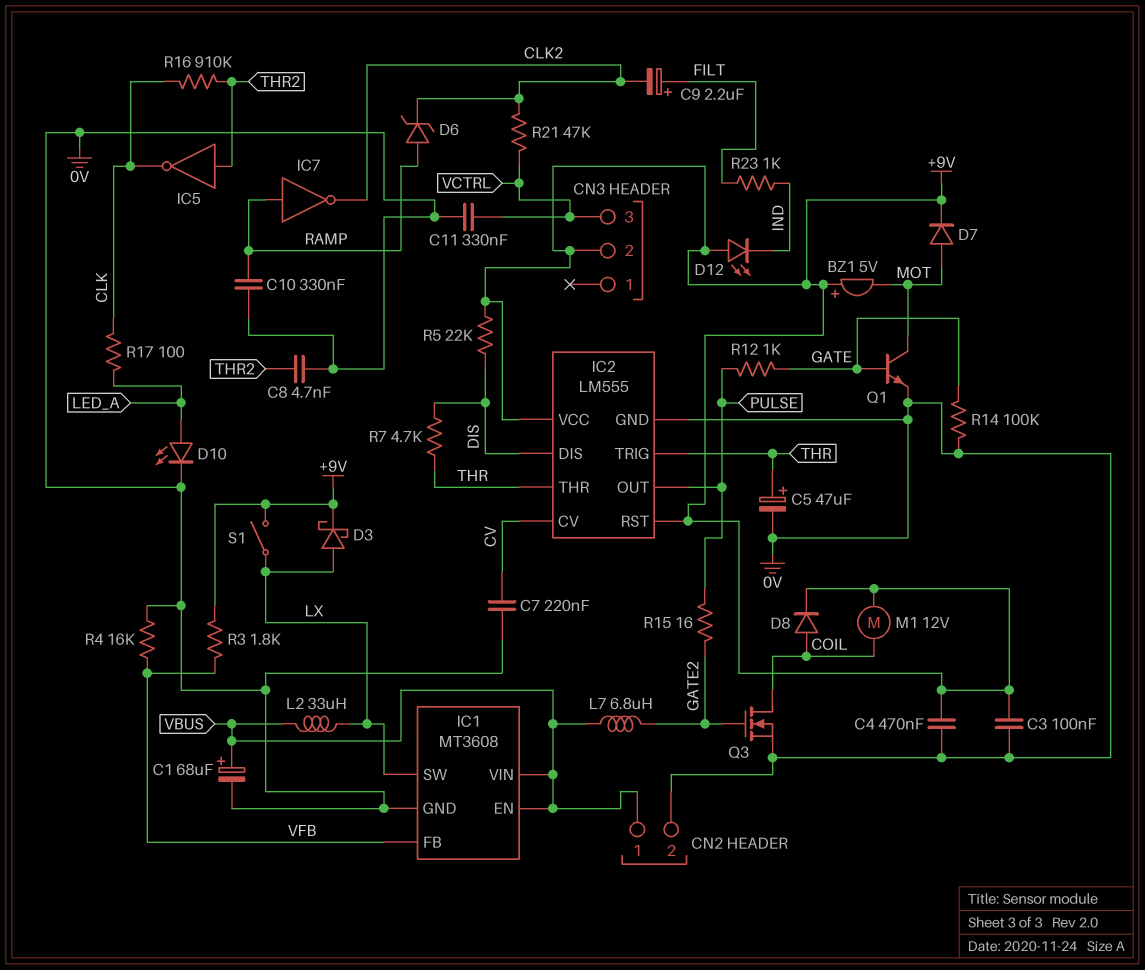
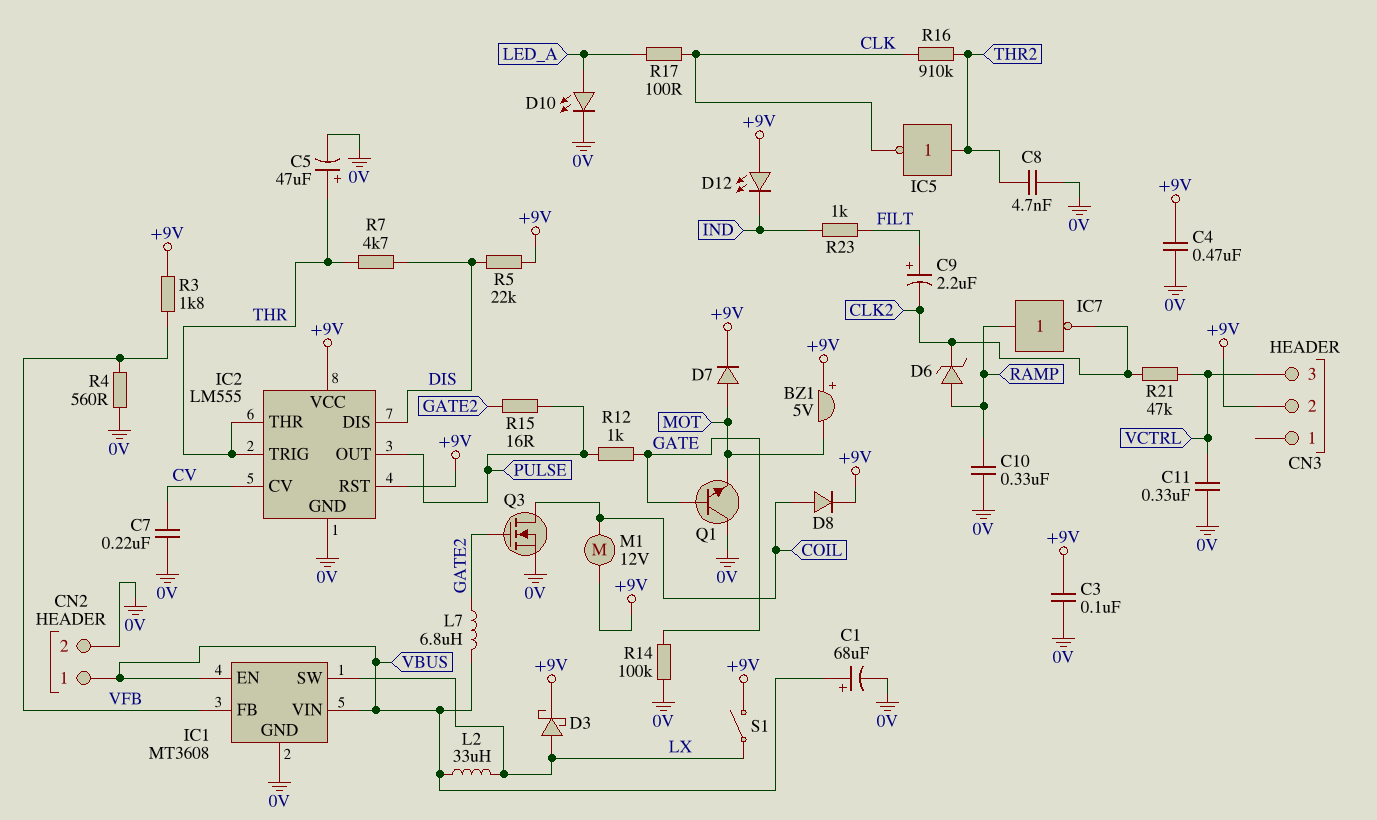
Q1: NPN (B GATE, C MOT, E 0V) -> NPN (B GATE, C 0V, E MOT)
R4: 16k (0V, VFB) -> 560 (0V, VFB)

